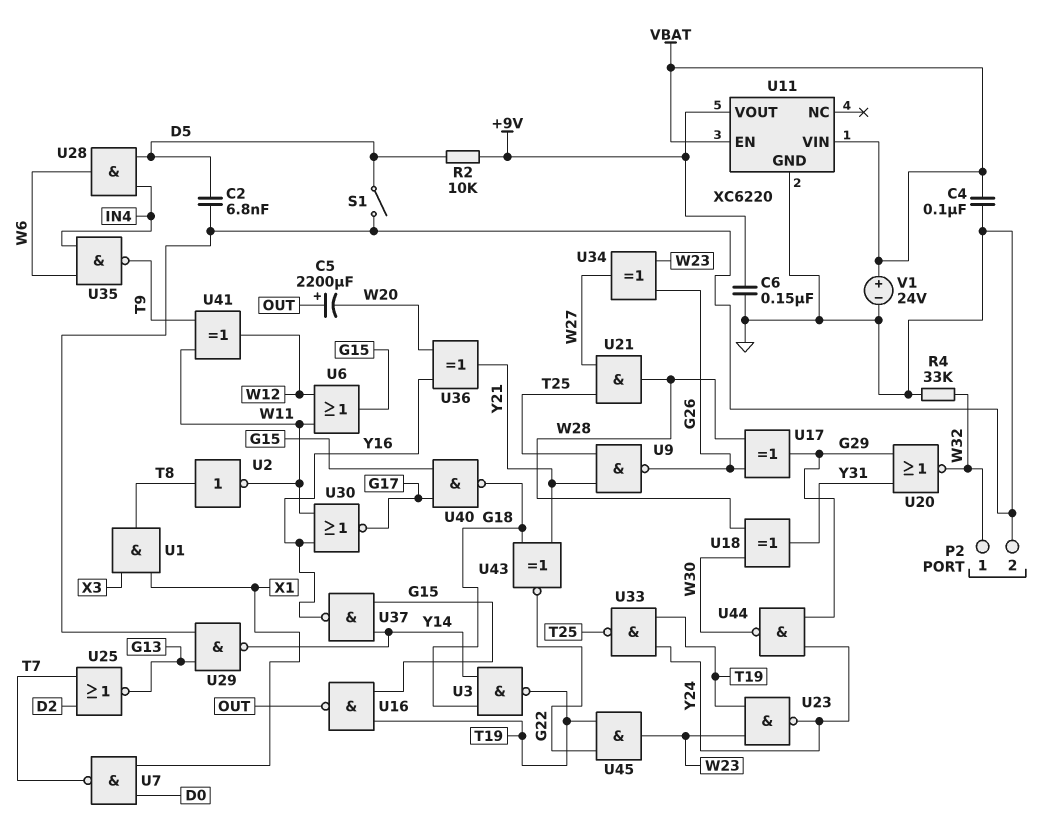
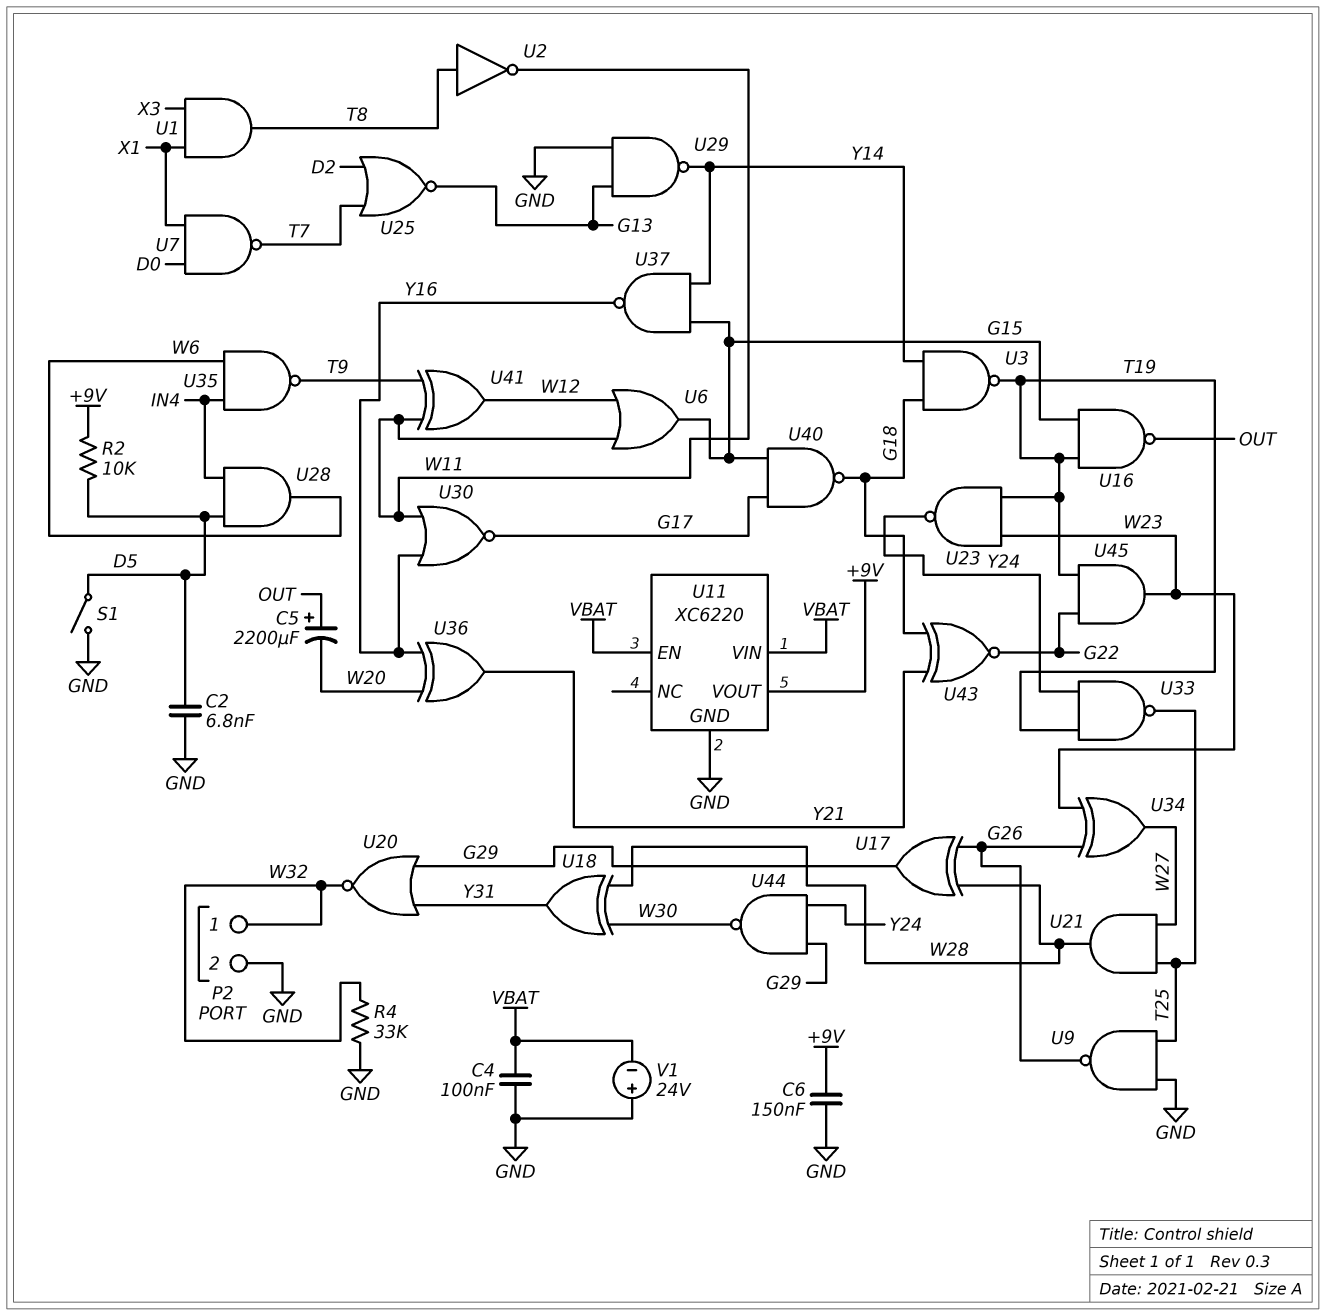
U9: NAND (in T25, in Y21, out G26) -> NAND (in GND, in T25, out G26)
V1: 24V (plus VBAT, minus GND) -> 24V (plus GND, minus VBAT)

